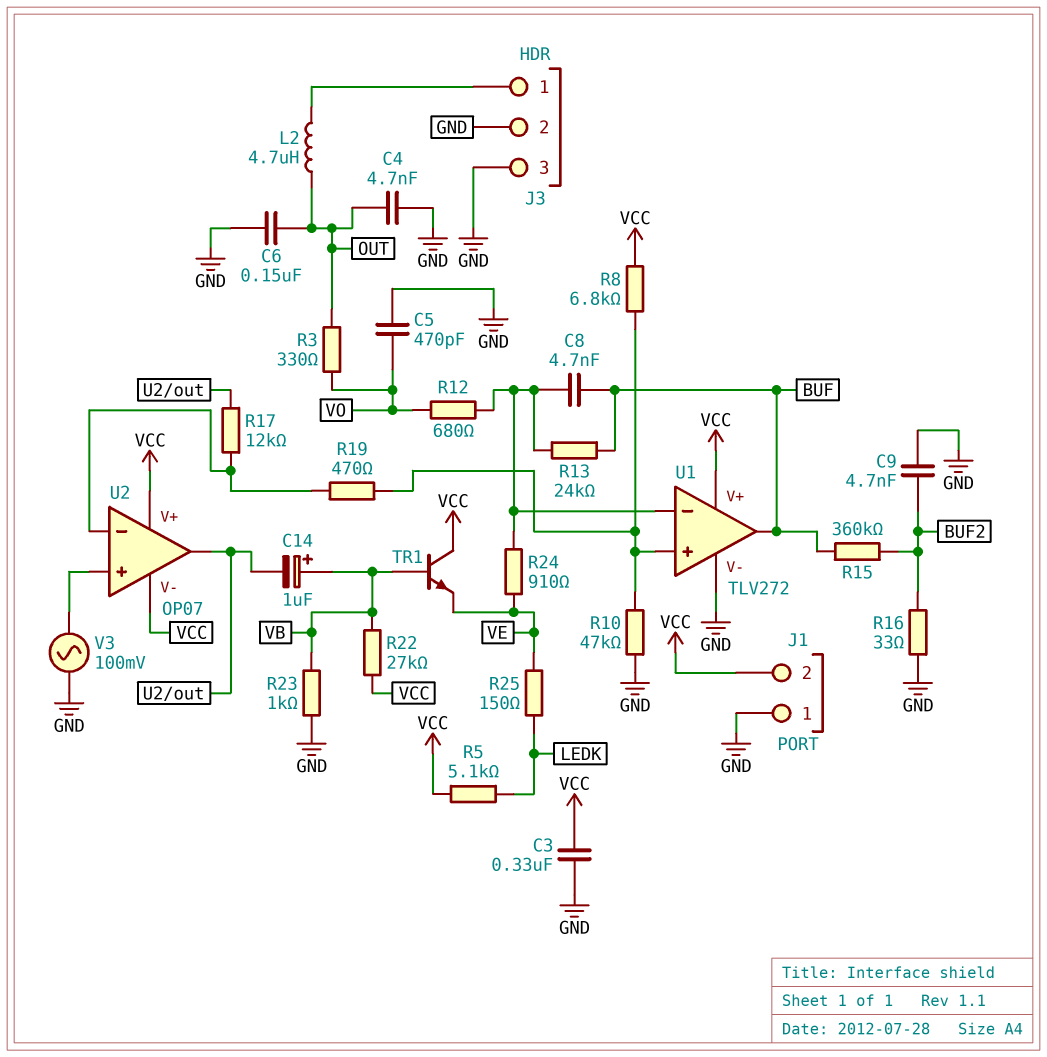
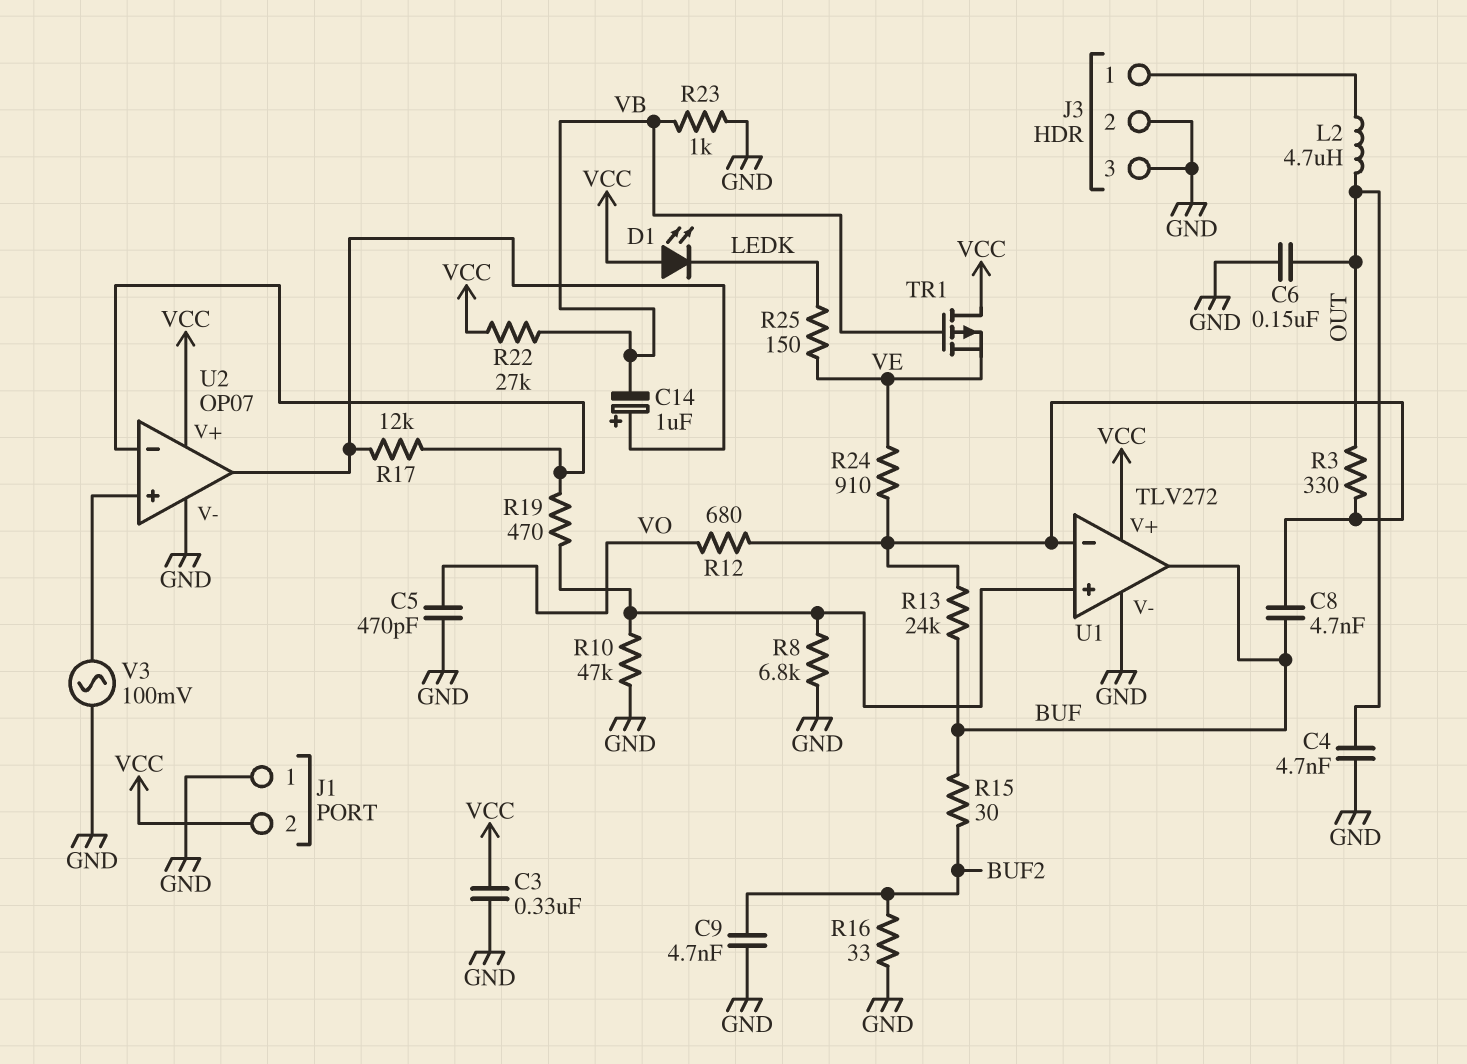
C14: 1uF (plus VB, minus U2/out) -> 1uF (plus U2/out, minus VB)
D1: none -> LED (A VCC, K LEDK)
R3: 330 (OUT, VO) -> 330 (OUT, U1/in-)
R5: 5.1k (LEDK, VCC) -> none
R8: 6.8k (U1/in+, VCC) -> 6.8k (GND, U1/in+)
R15: 360k (BUF, BUF2) -> 30 (BUF, BUF2)
TR1: NPN (B VB, C VCC, E VE) -> PMOS (G VB, D VCC, S VE)
U2 pin V-: VCC -> GND

